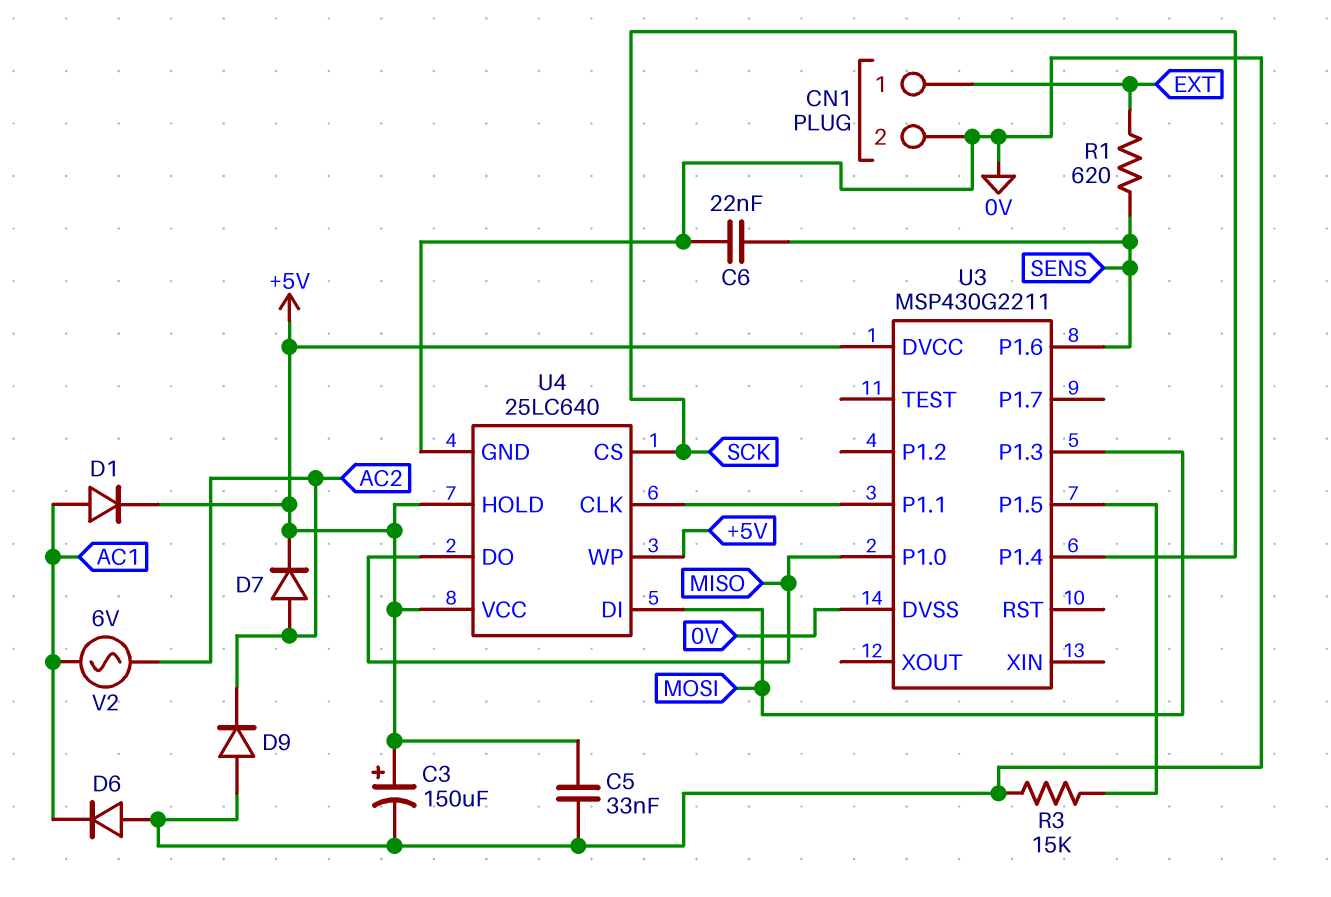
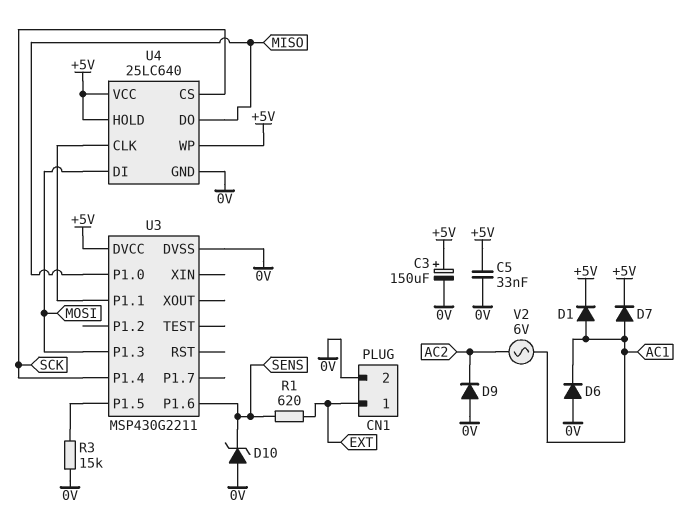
C6: 22nF (0V, SENS) -> none
D7: diode (A AC2, K +5V) -> diode (A AC1, K +5V)
D10: none -> zener (A 0V, K SENS)

